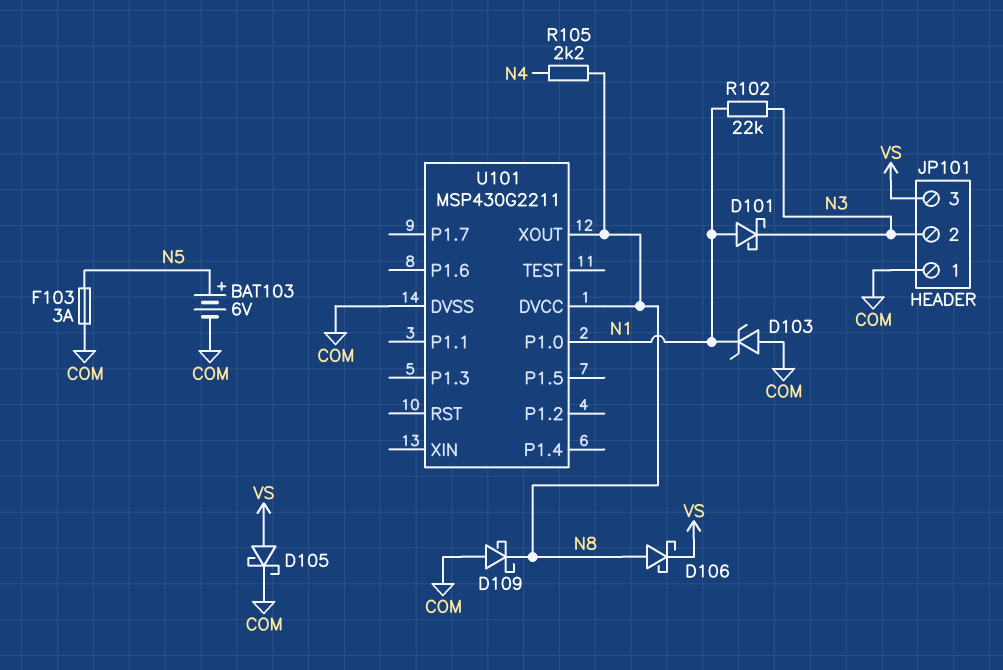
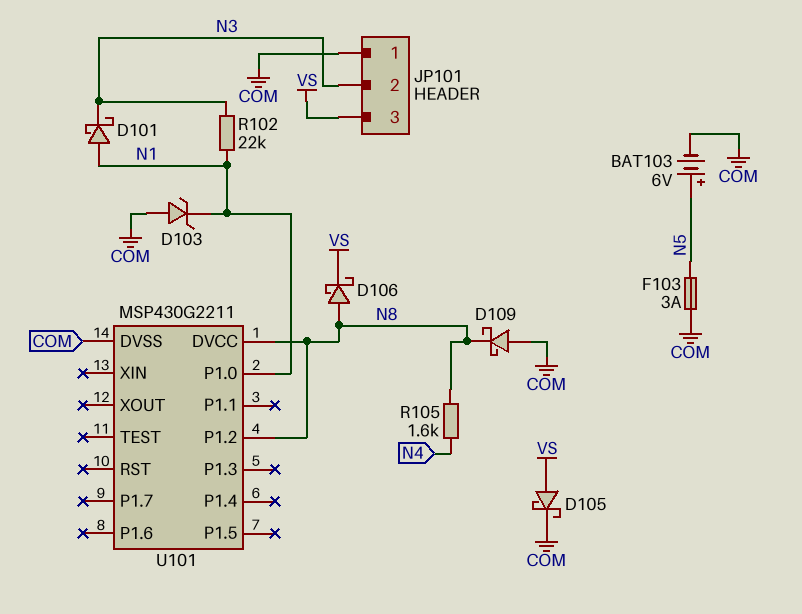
R105: 2.2k (N4, N8) -> 1.6k (N4, N8)
U101 pin P1.2: none -> N8
U101 pin XOUT: N8 -> none

